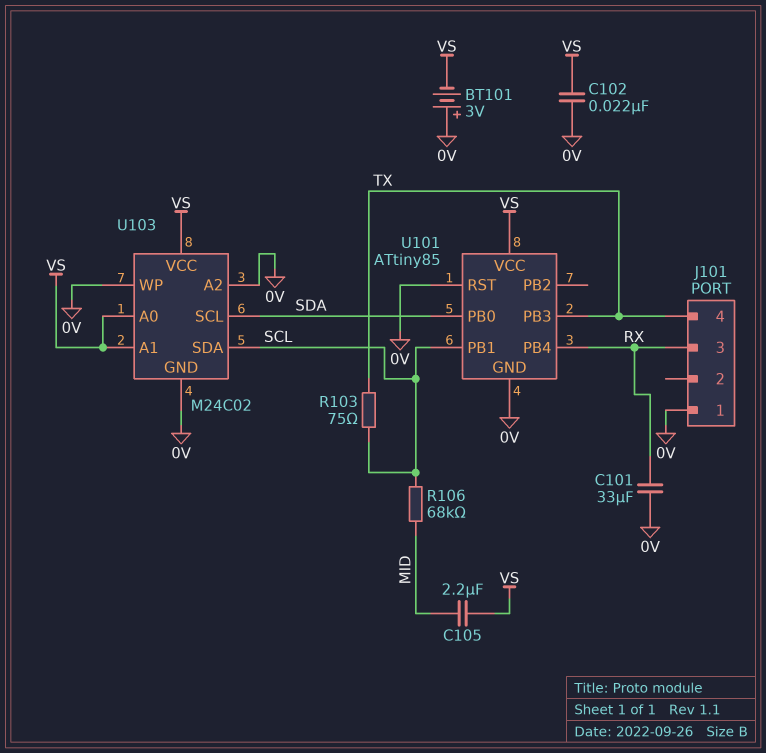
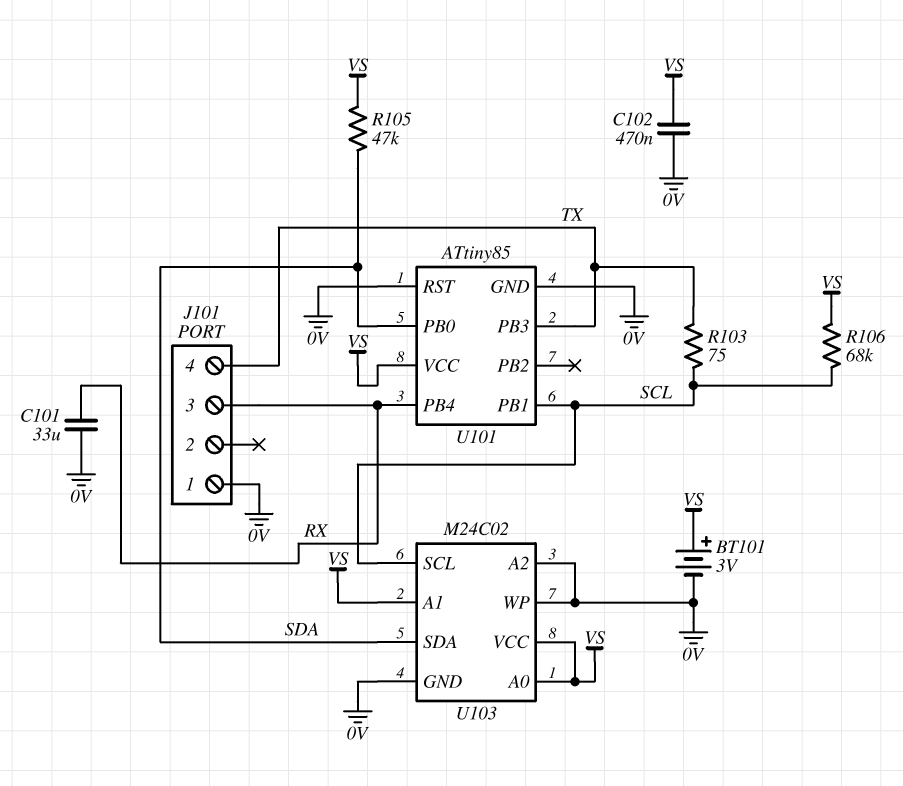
BT101: 3V (plus 0V, minus VS) -> 3V (plus VS, minus 0V)
C102: 22nF (0V, VS) -> 470nF (0V, VS)
C105: 2.2uF (MID, VS) -> none
R105: none -> 47k (SDA, VS)
R106: 68k (MID, SCL) -> 68k (SCL, VS)
U103 pin SCL: SDA -> SCL
U103 pin SDA: SCL -> SDA

